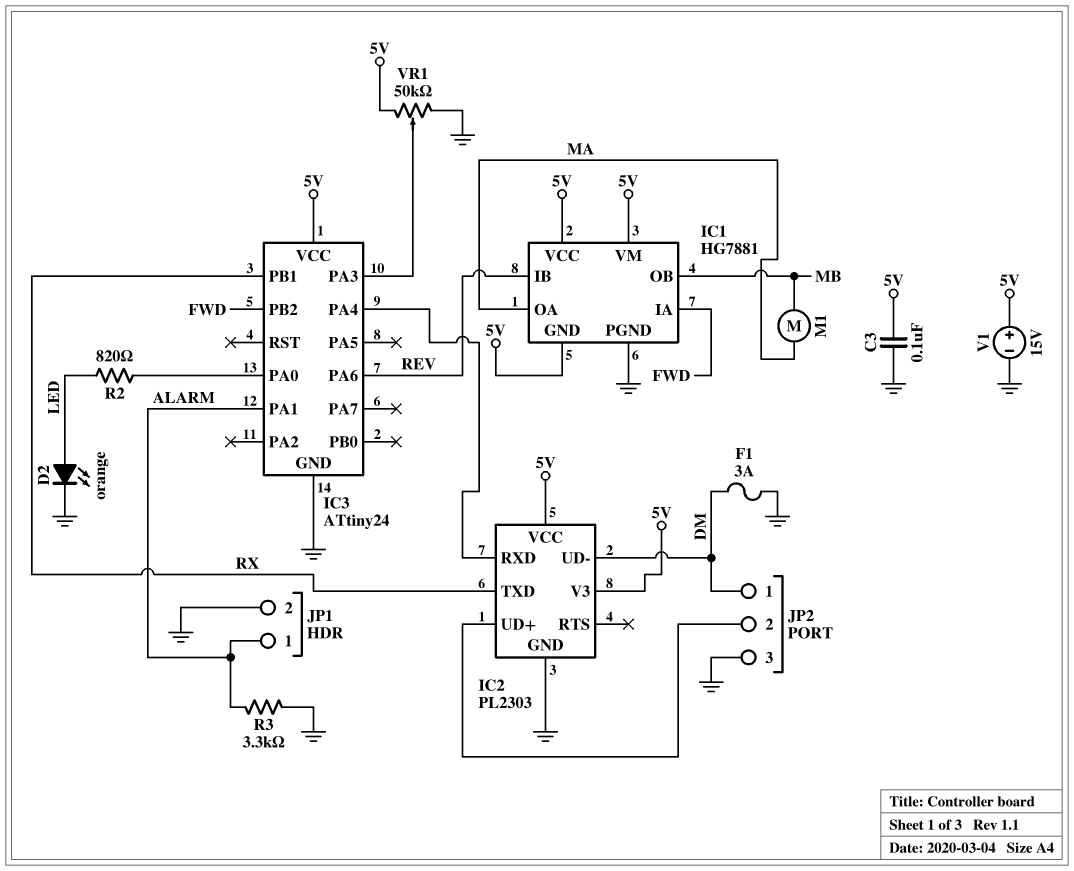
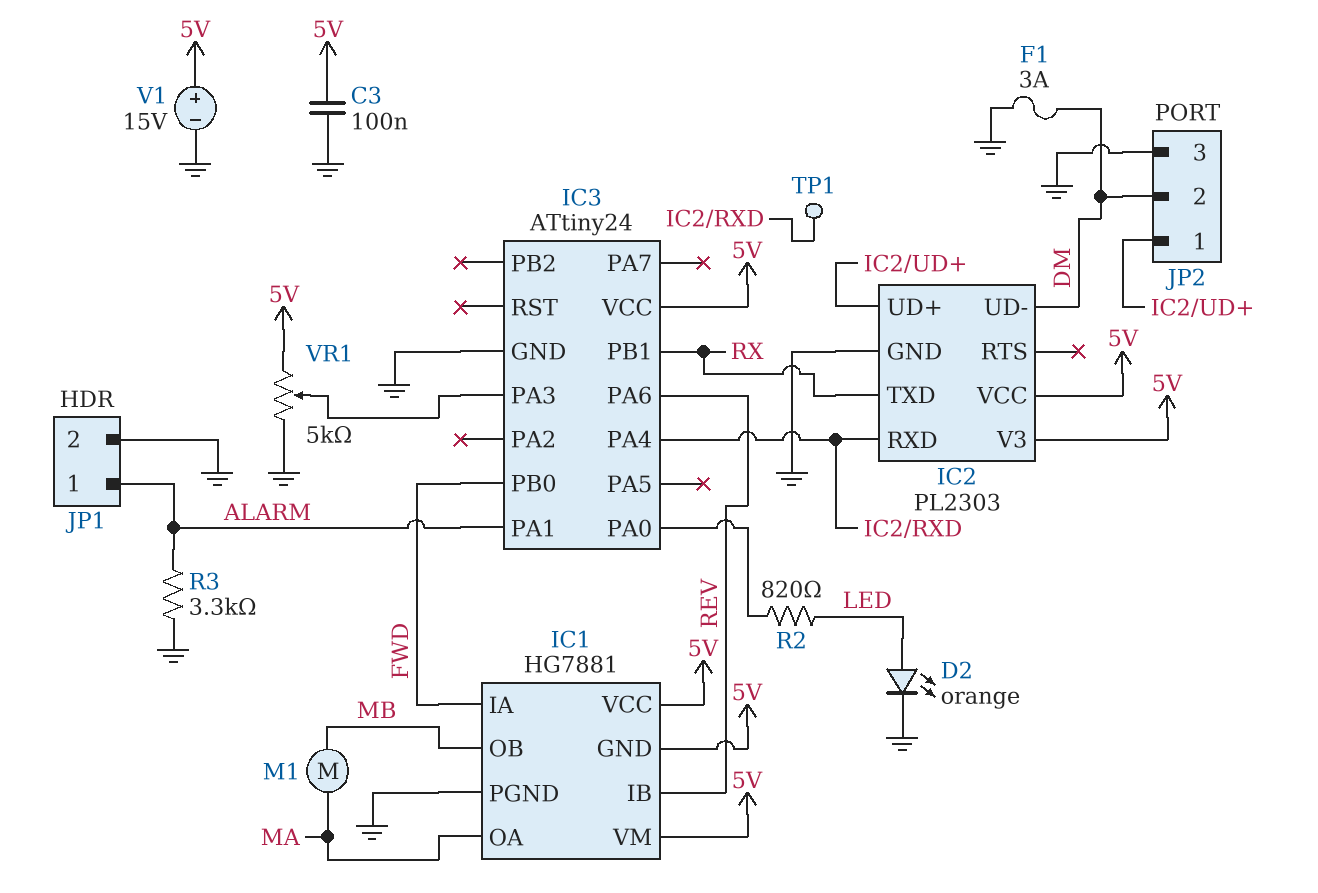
IC3 pin PB0: none -> FWD
IC3 pin PB2: FWD -> none
JP2 pin 1: DM -> IC2/UD+
JP2 pin 2: IC2/UD+ -> DM
TP1: none -> test point (IC2/RXD)
VR1: 50k (5V, GND, wiper IC3/PA3) -> 5k (5V, GND, wiper IC3/PA3)

